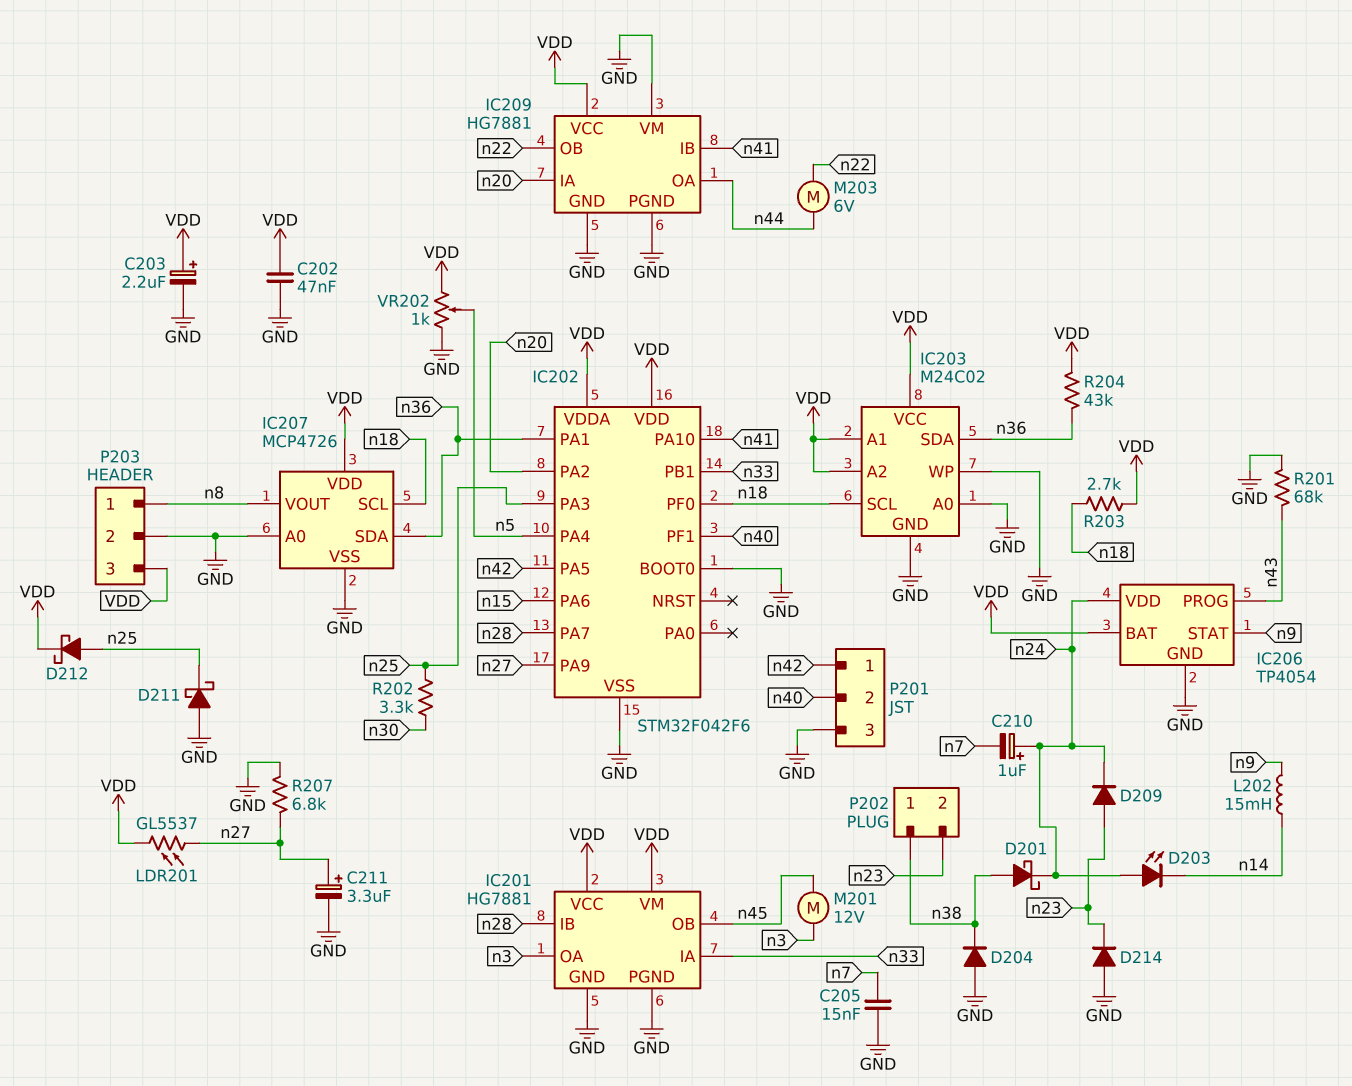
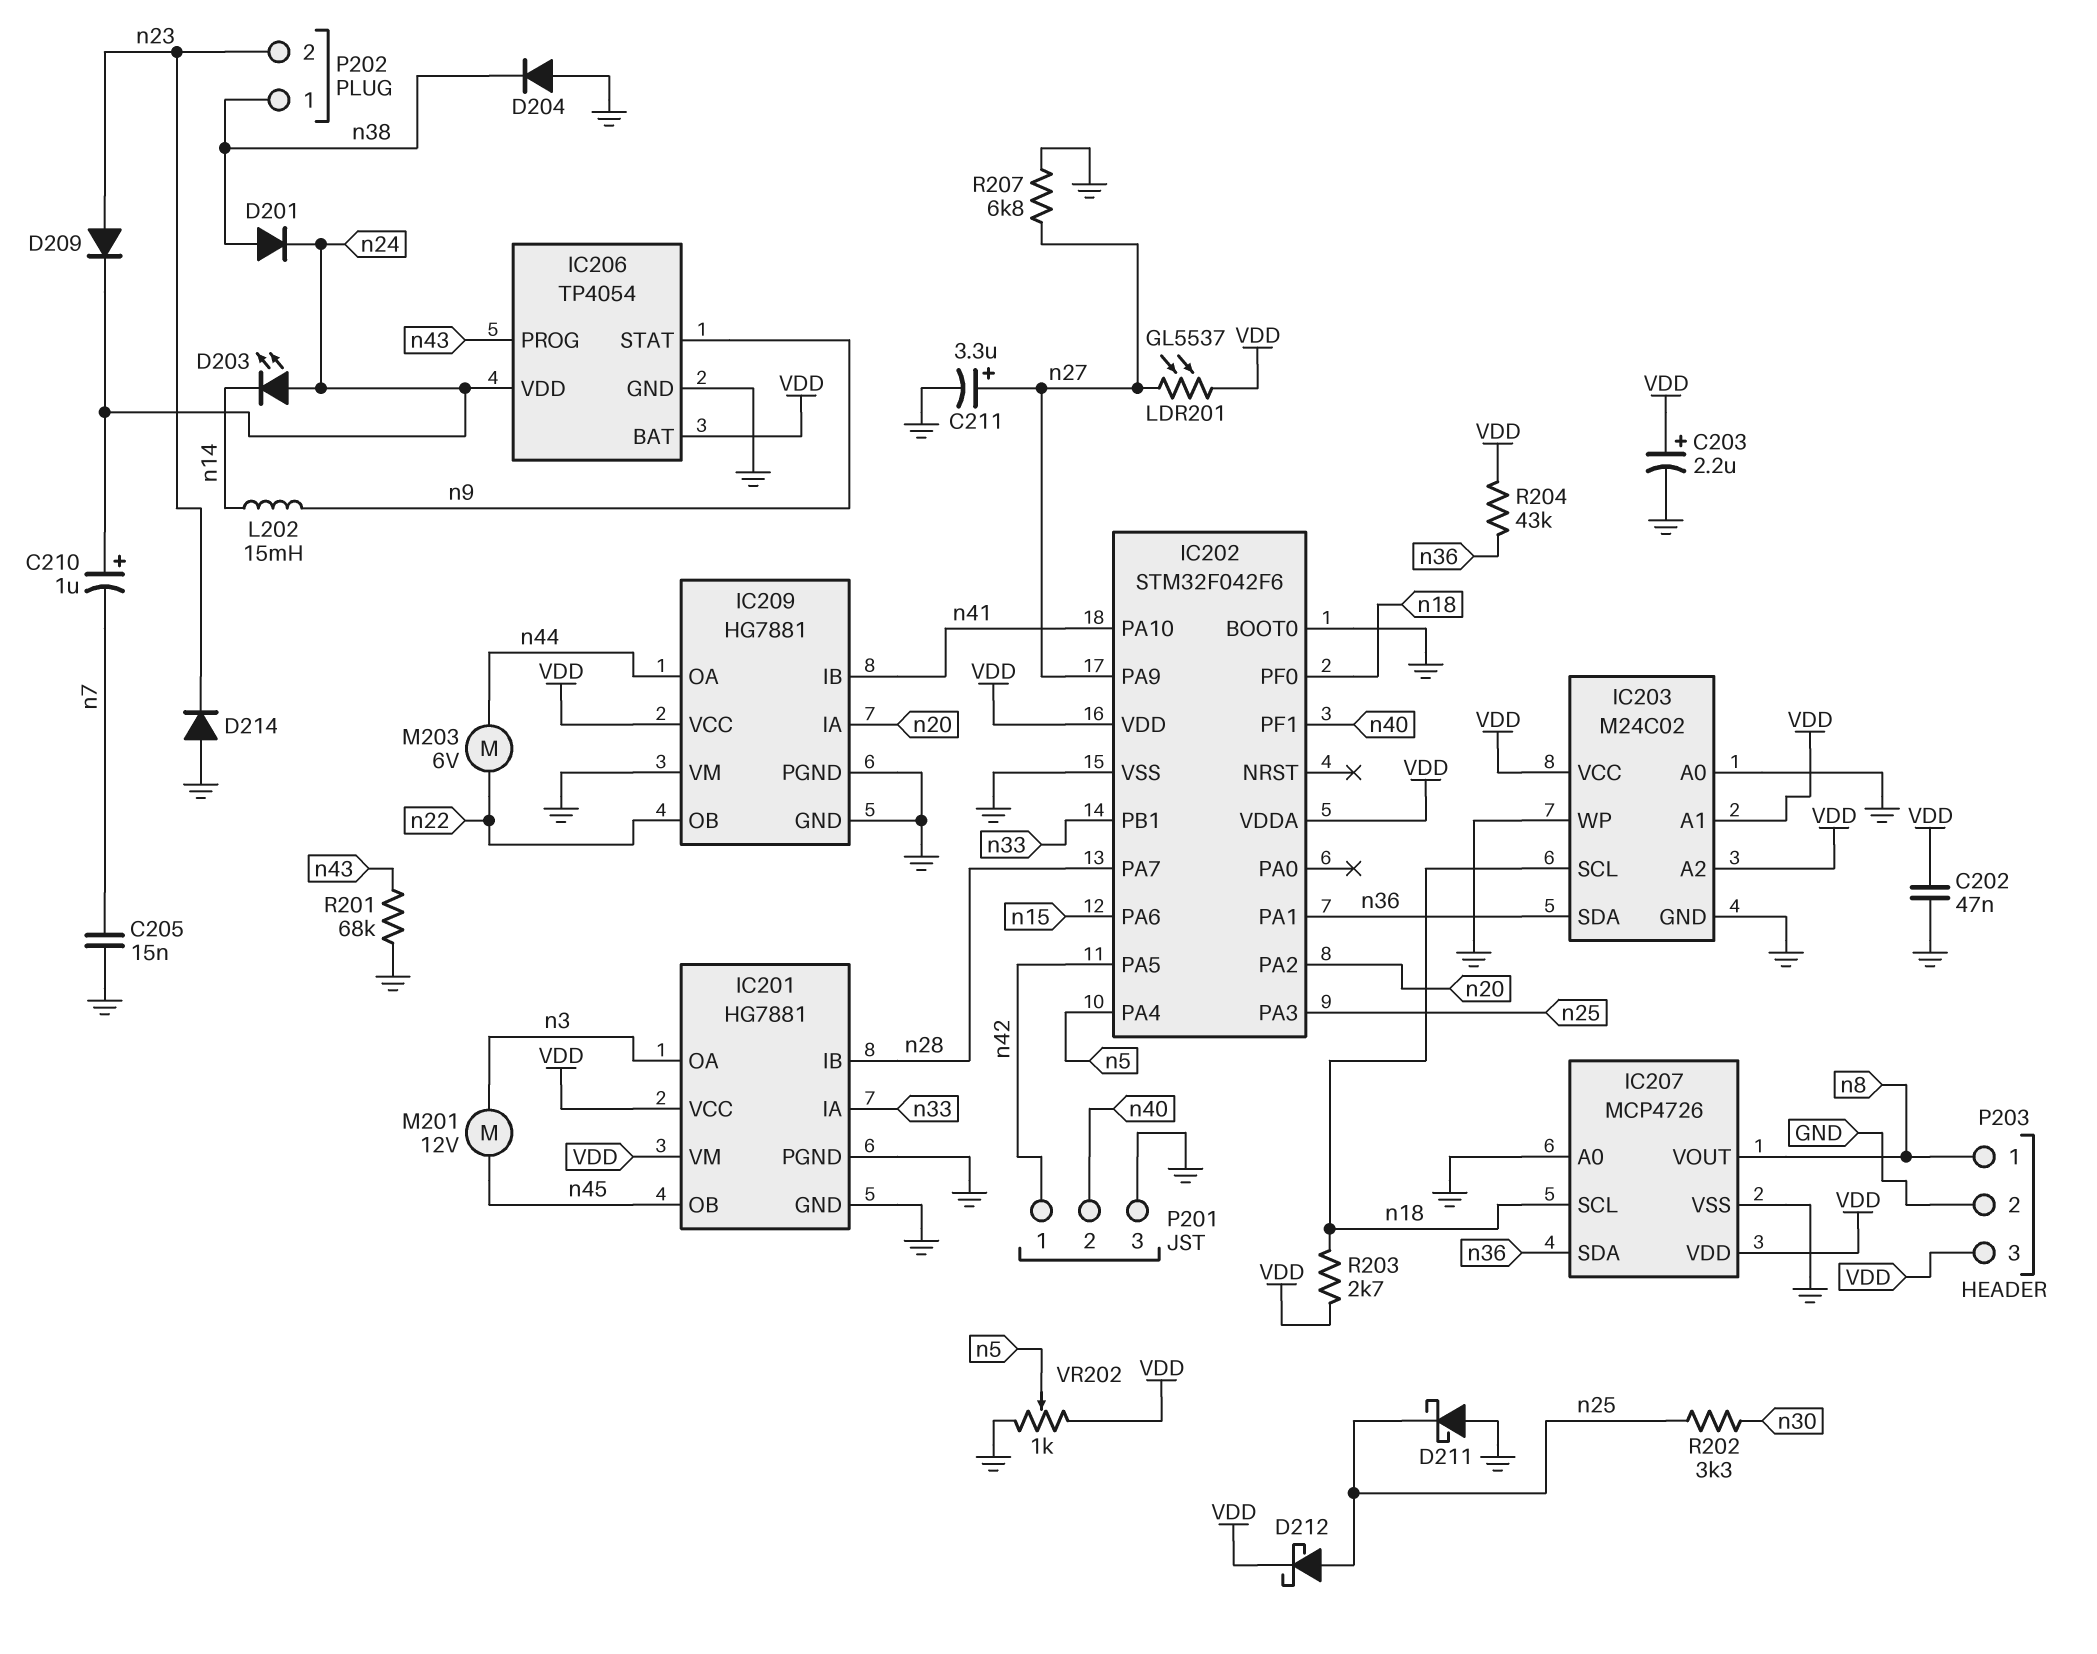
D201: schottky (A n38, K n24) -> diode (A n38, K n24)

